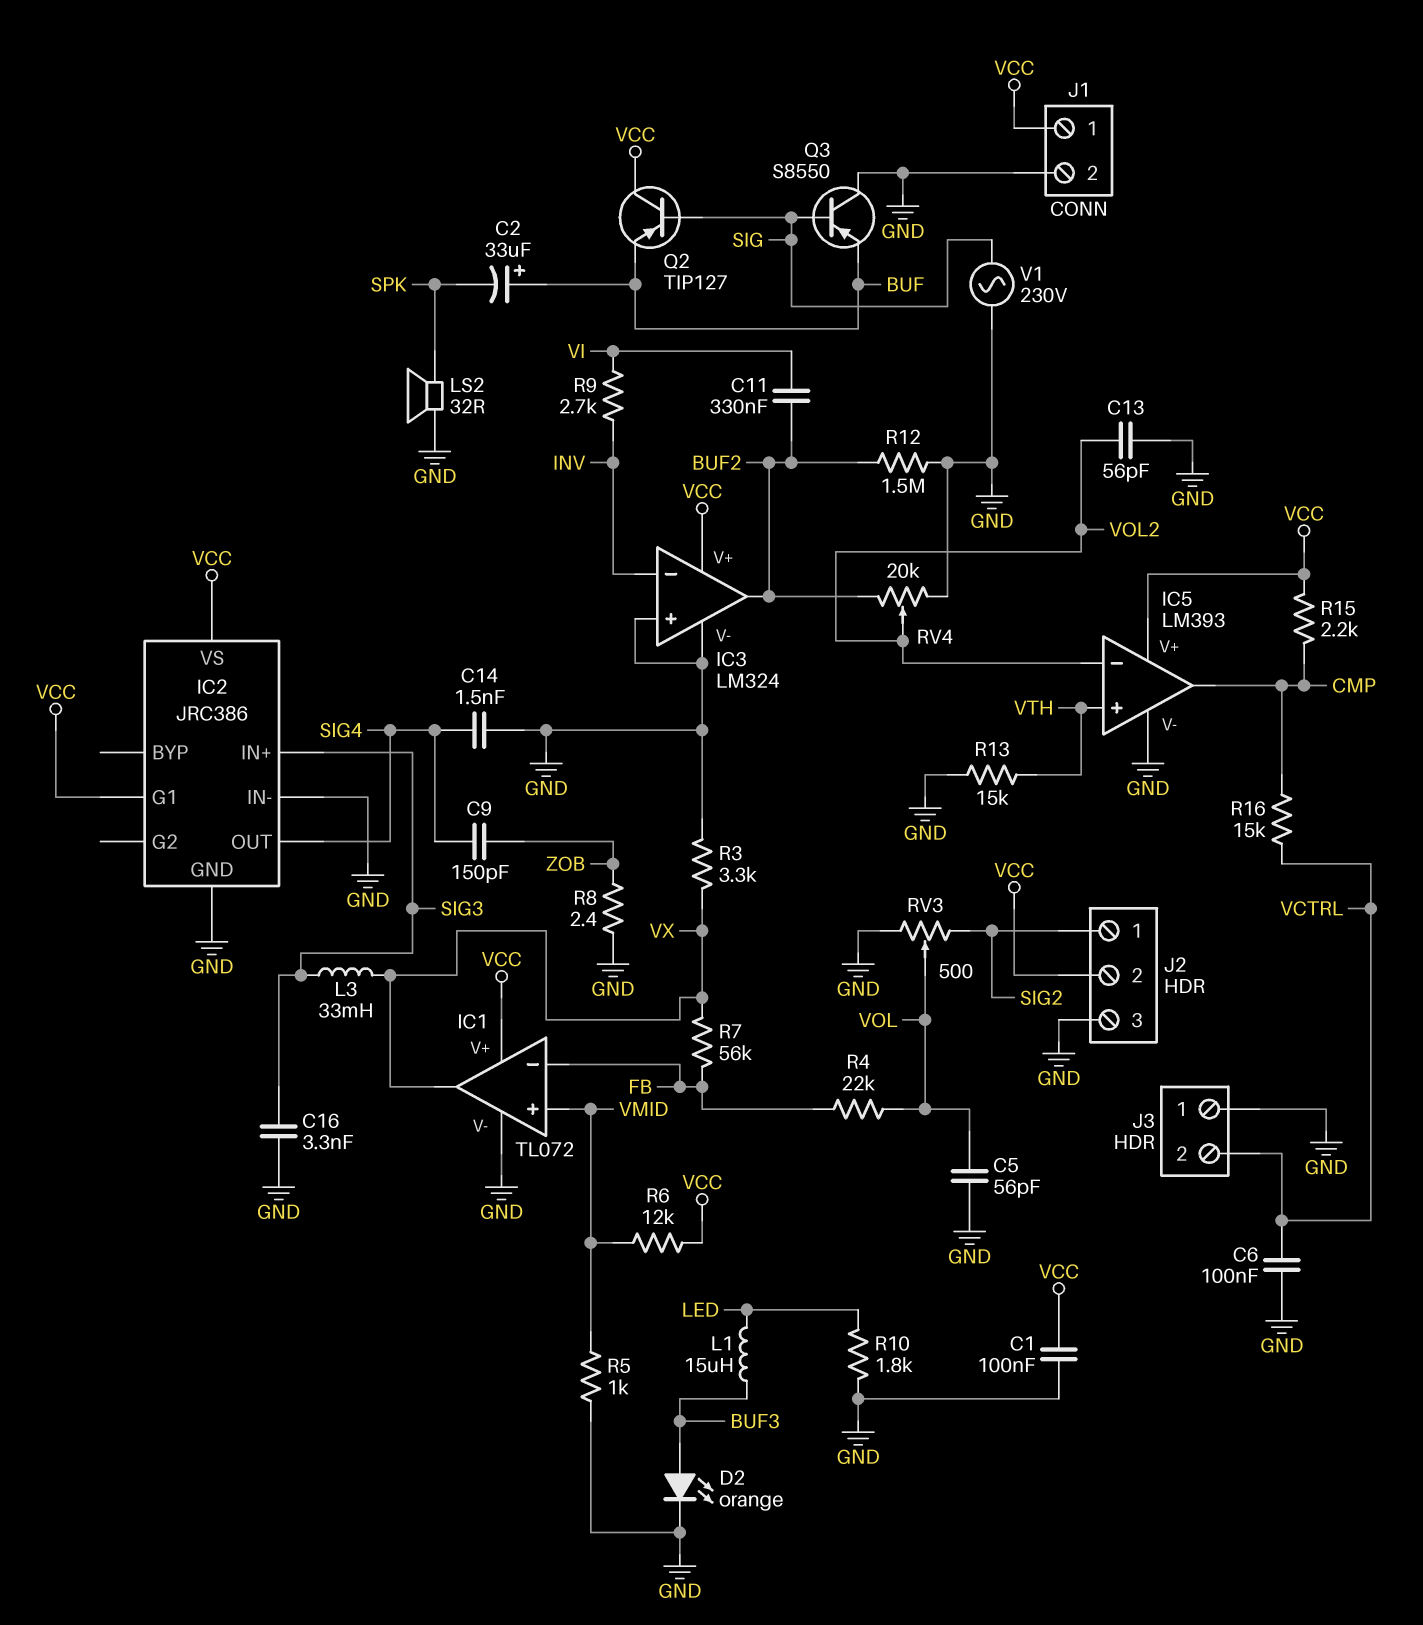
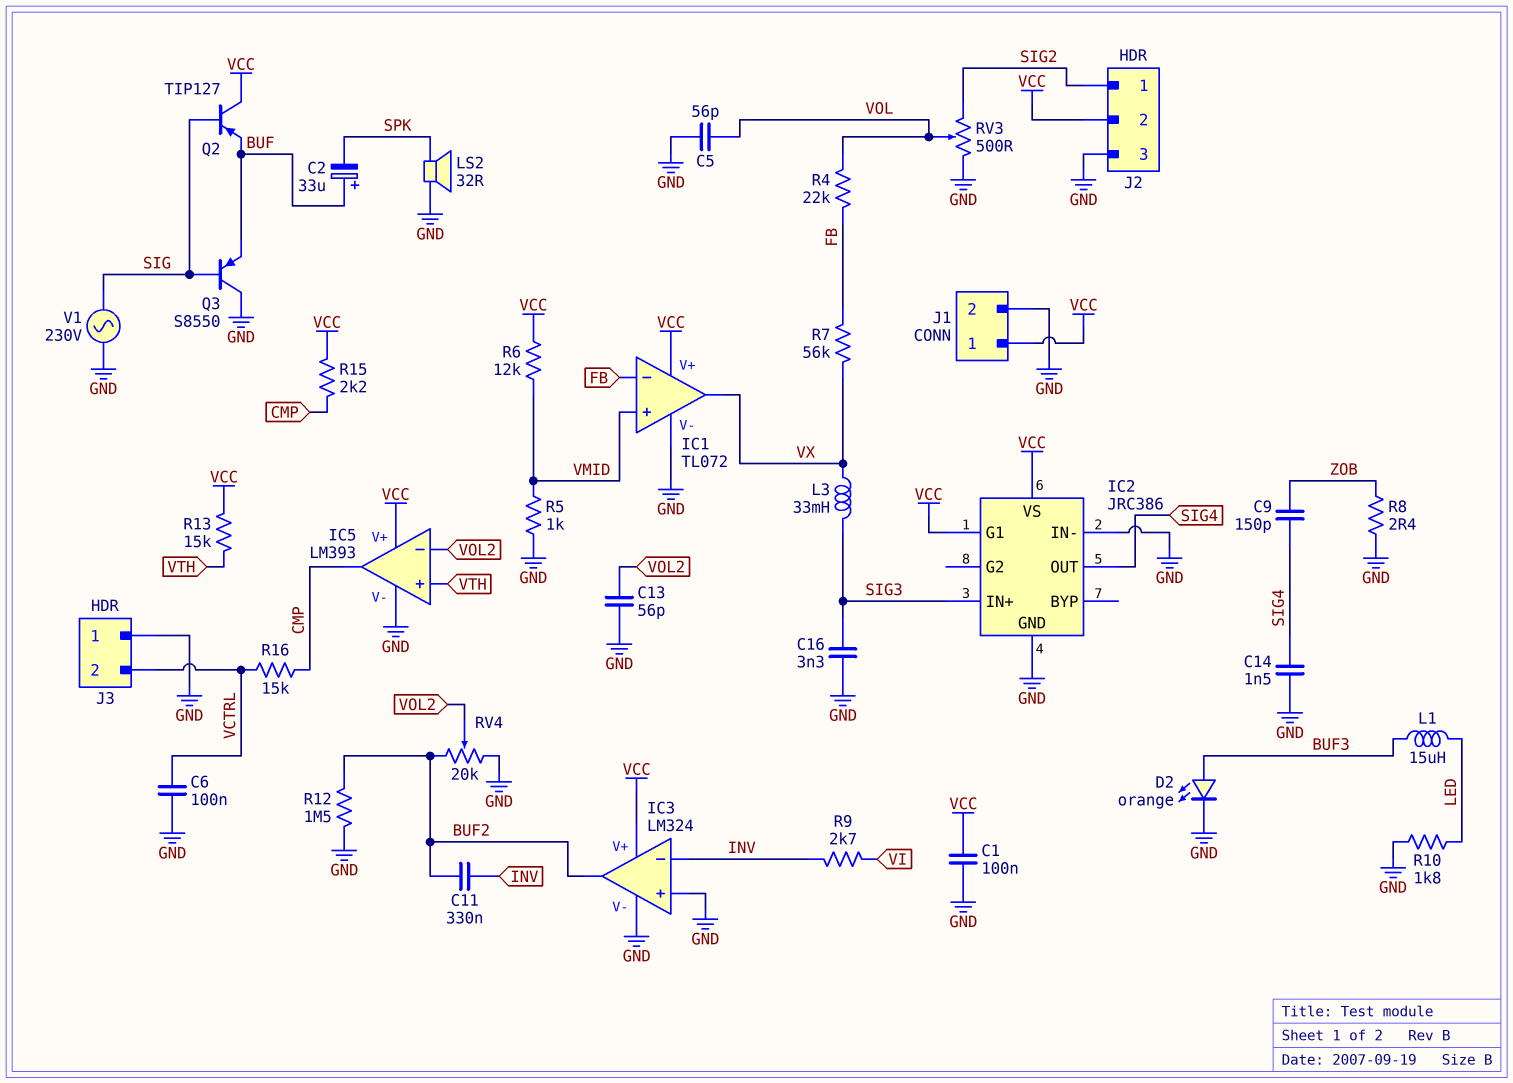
C11: 330nF (BUF2, VI) -> 330nF (BUF2, INV)
R3: 3.3k (GND, VX) -> none
R13: 15k (GND, VTH) -> 15k (VCC, VTH)

